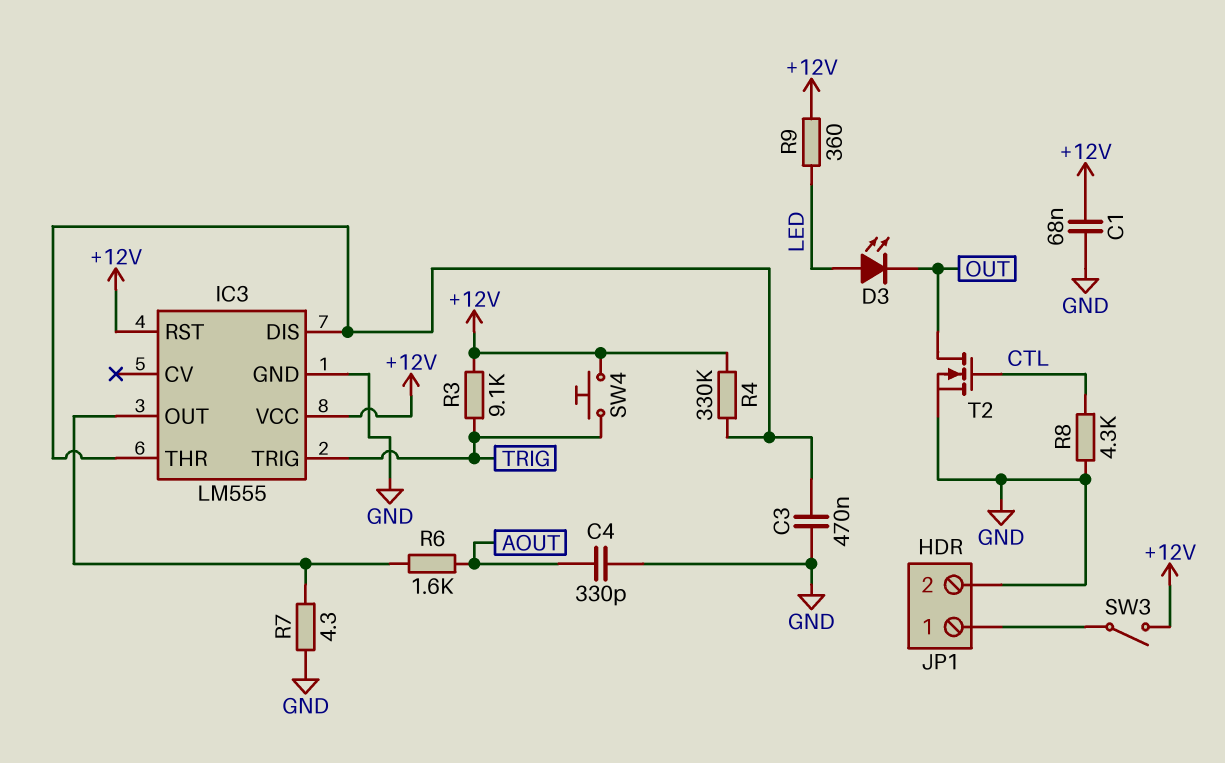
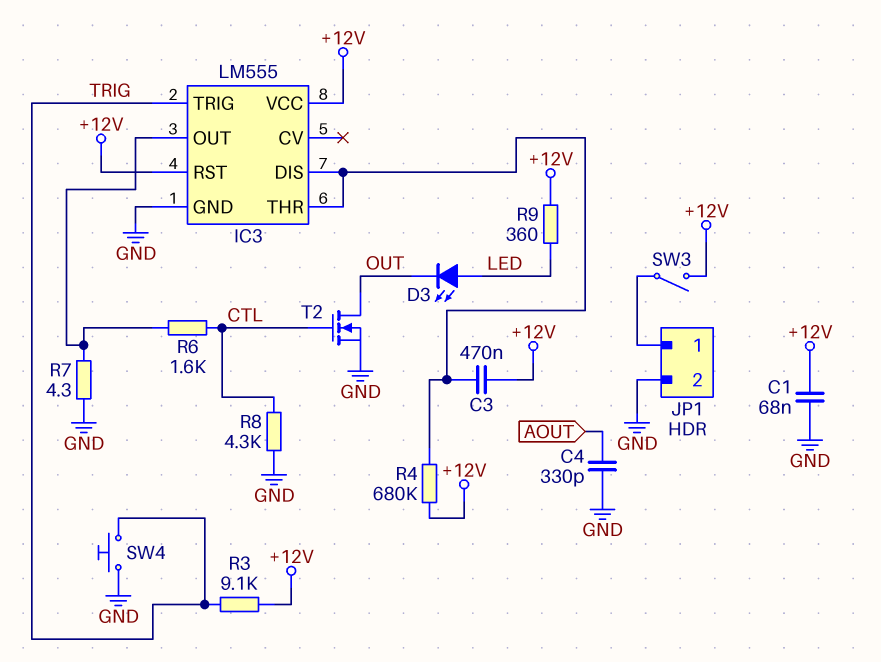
C3: 470nF (GND, IC3/DIS) -> 470nF (+12V, IC3/DIS)
R4: 330k (+12V, IC3/DIS) -> 680k (+12V, IC3/DIS)
R6: 1.6k (AOUT, IC3/OUT) -> 1.6k (CTL, IC3/OUT)
SW4: button (+12V, TRIG) -> button (GND, TRIG)

